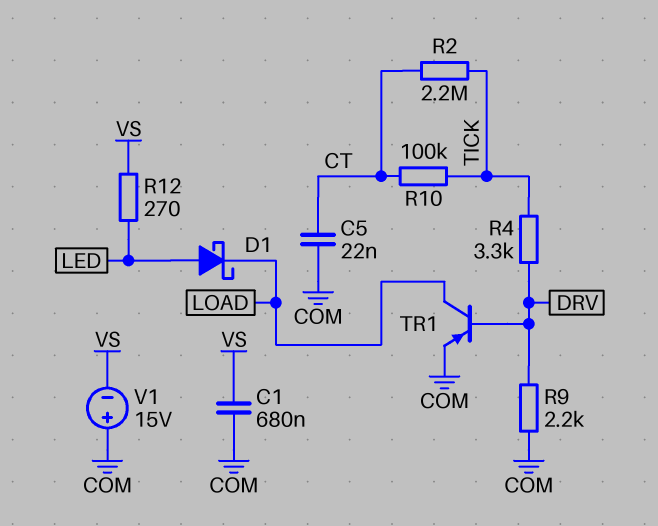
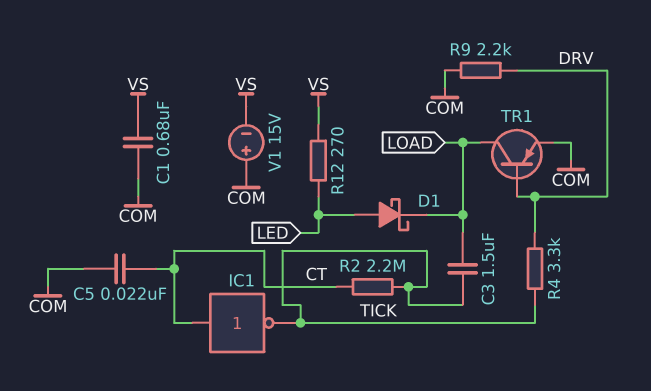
C3: none -> 1.5uF (LOAD, TICK)
IC1: none -> NOT (in CT, out TICK)
R10: 100k (CT, TICK) -> none

